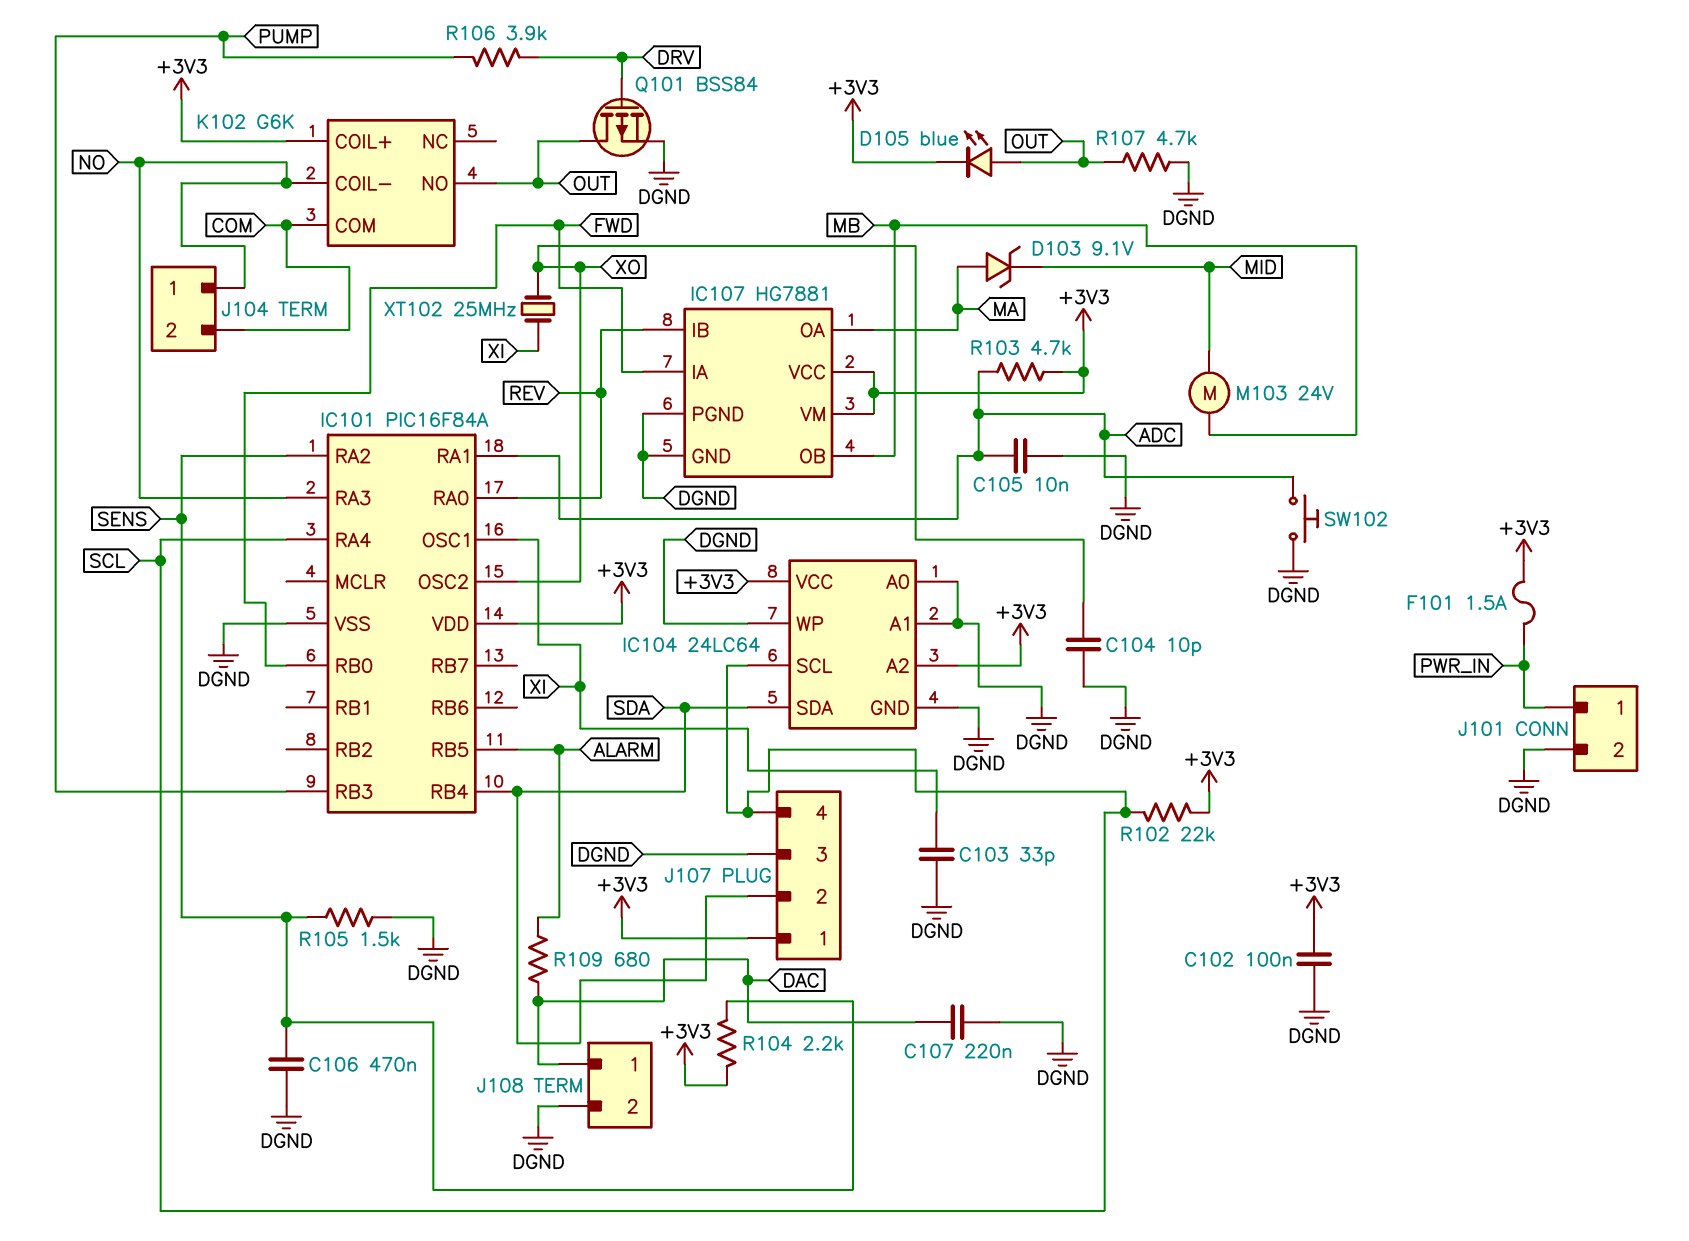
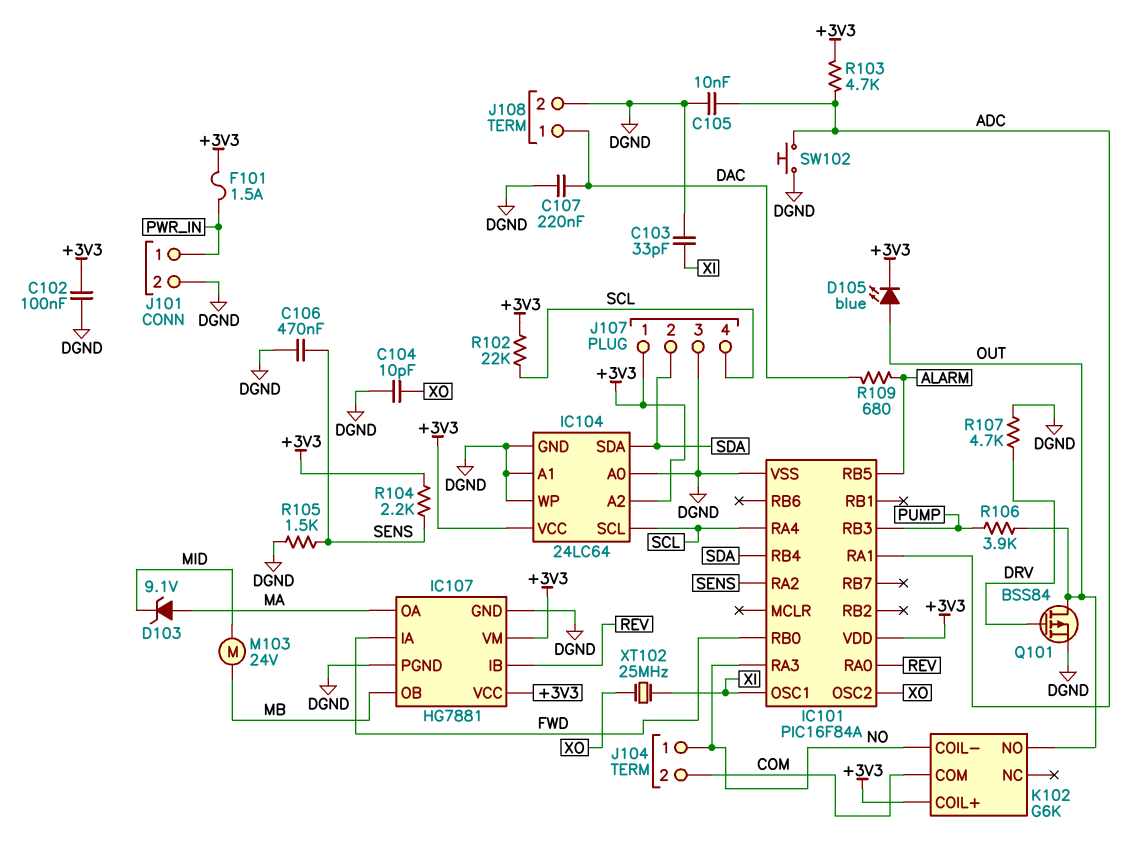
R106: 3.9k (DRV, PUMP) -> 3.9k (OUT, PUMP)
R107: 4.7k (DGND, OUT) -> 4.7k (DGND, DRV)

